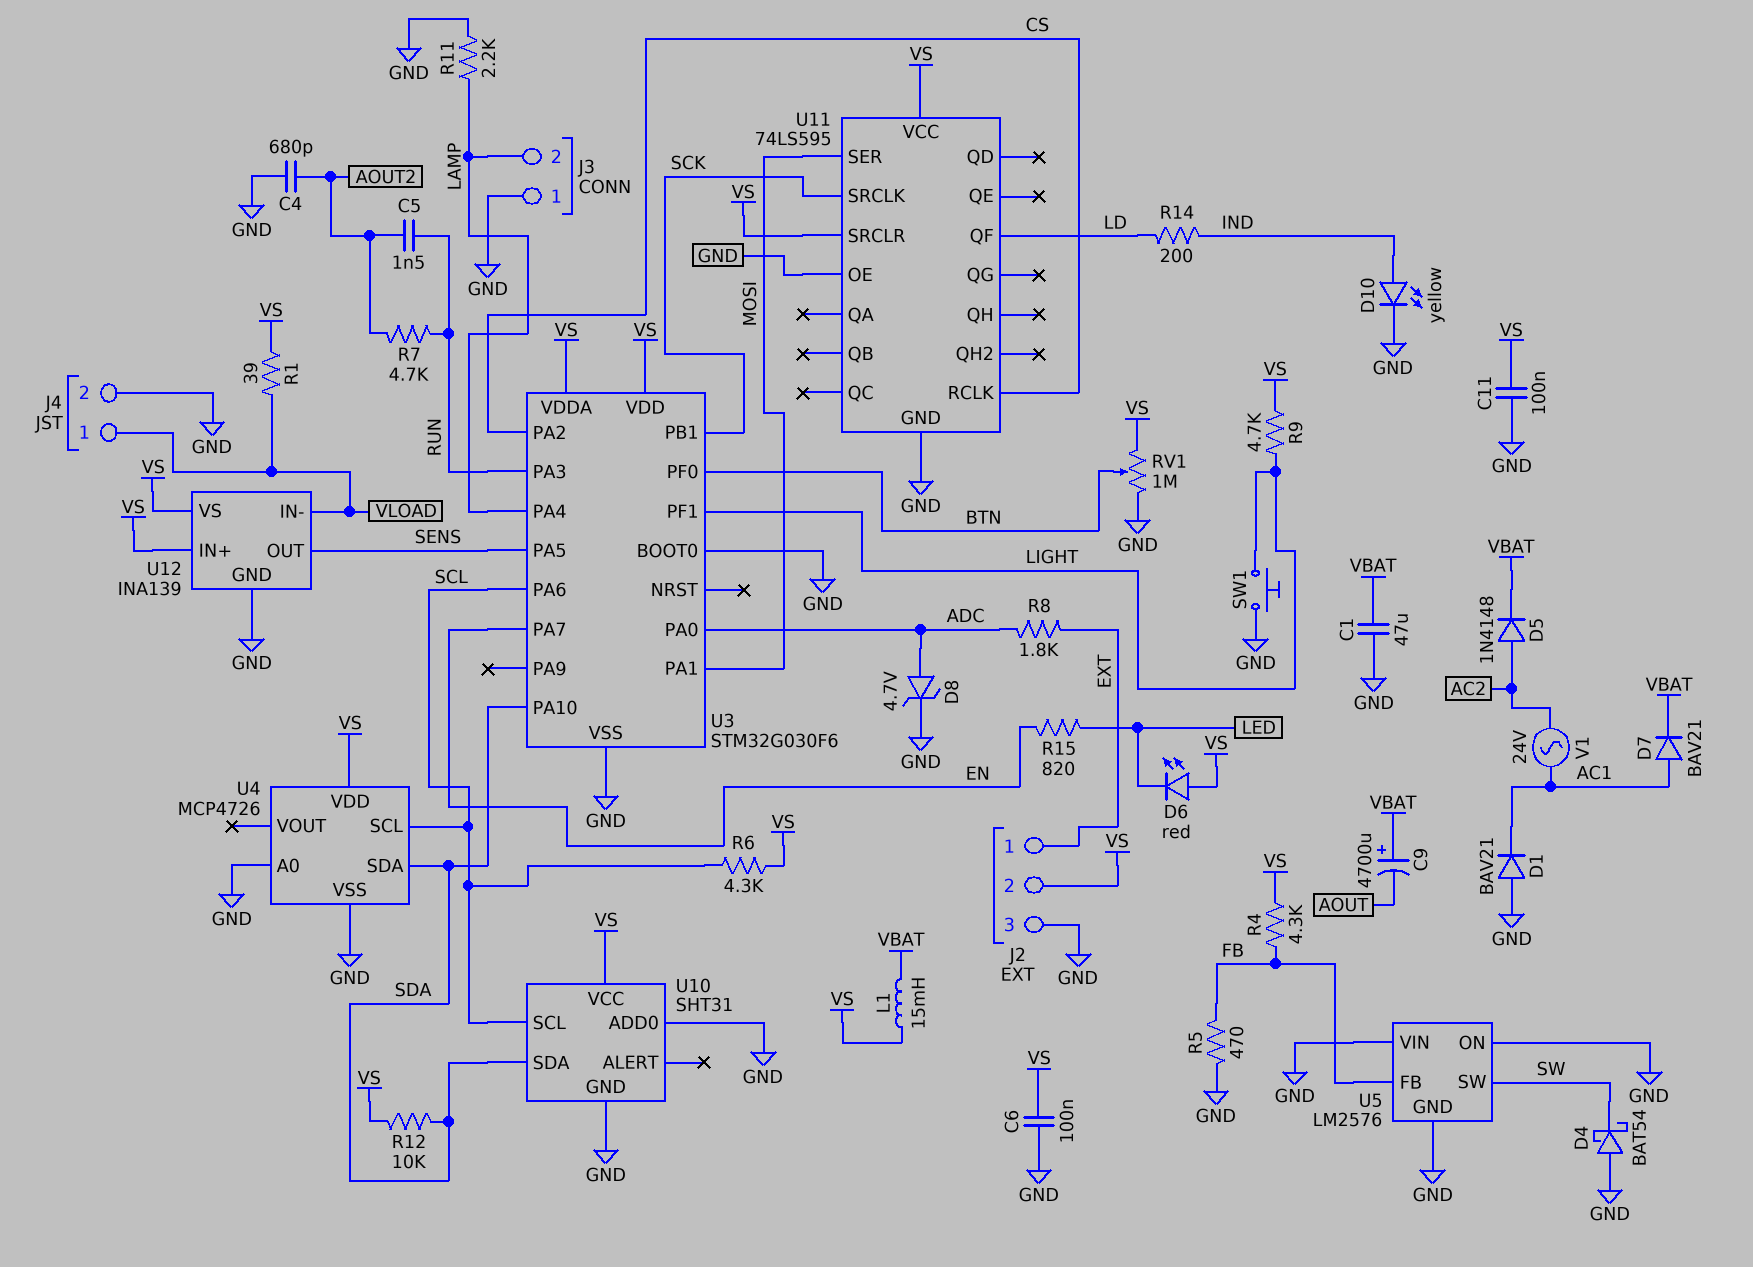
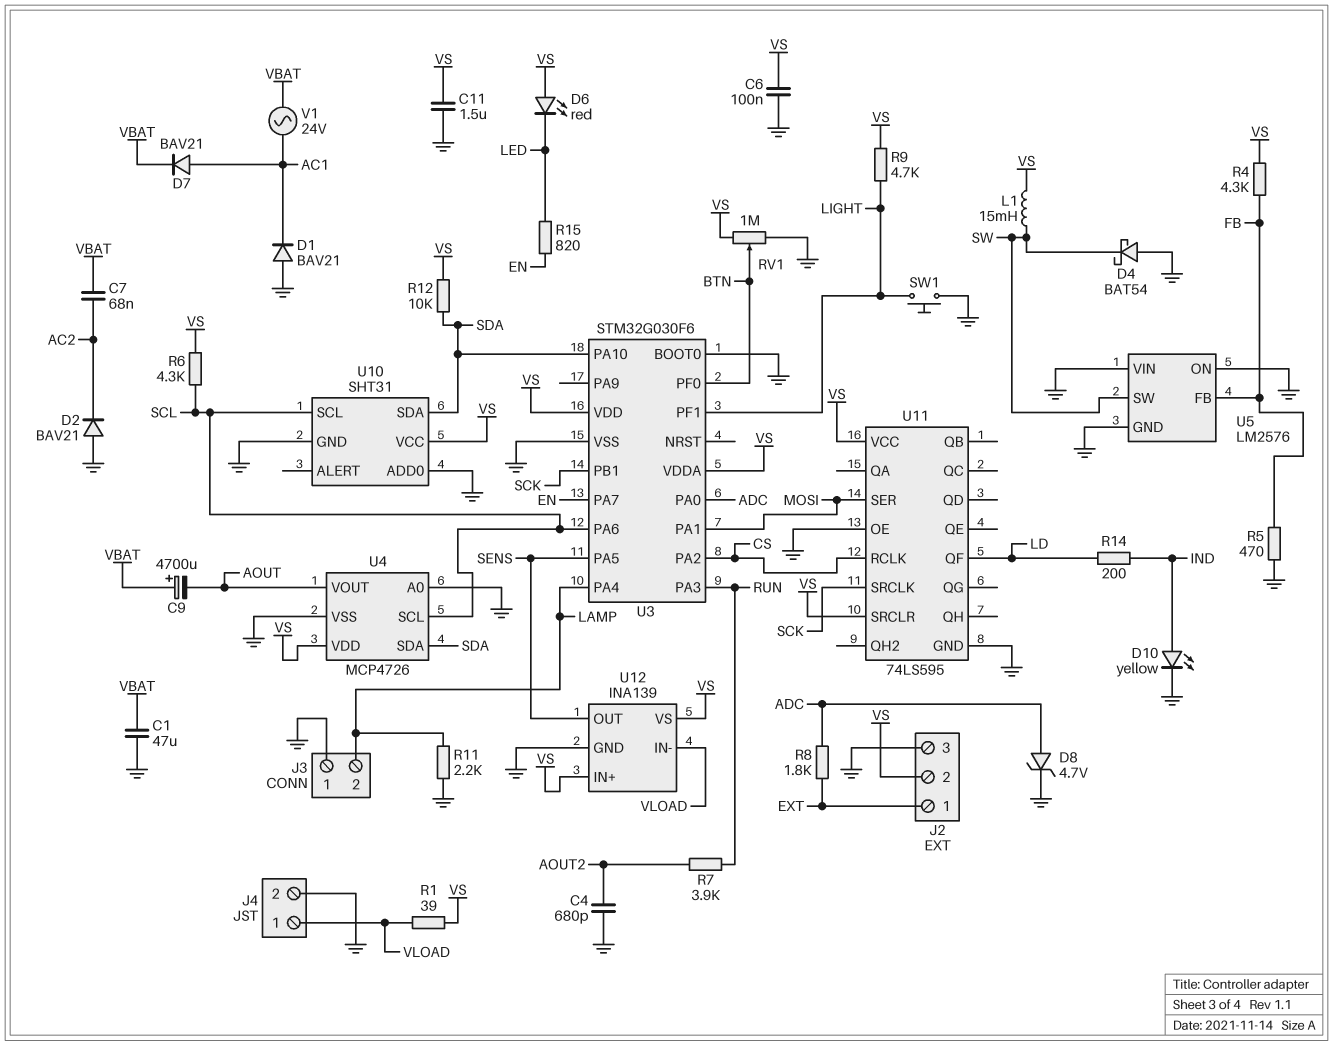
C5: 1.5nF (AOUT2, RUN) -> none
C7: none -> 68nF (AC2, VBAT)
C11: 100nF (GND, VS) -> 1.5uF (GND, VS)
D2: none -> diode BAV21 (A GND, K AC2)
D5: diode 1N4148 (A AC2, K VBAT) -> none
L1: 15mH (VBAT, VS) -> 15mH (SW, VS)
R7: 4.7k (AOUT2, RUN) -> 3.9k (AOUT2, RUN)
U4 pin VOUT: none -> AOUT
V1: AC 24V (AC1, AC2) -> AC 24V (AC1, VBAT)

